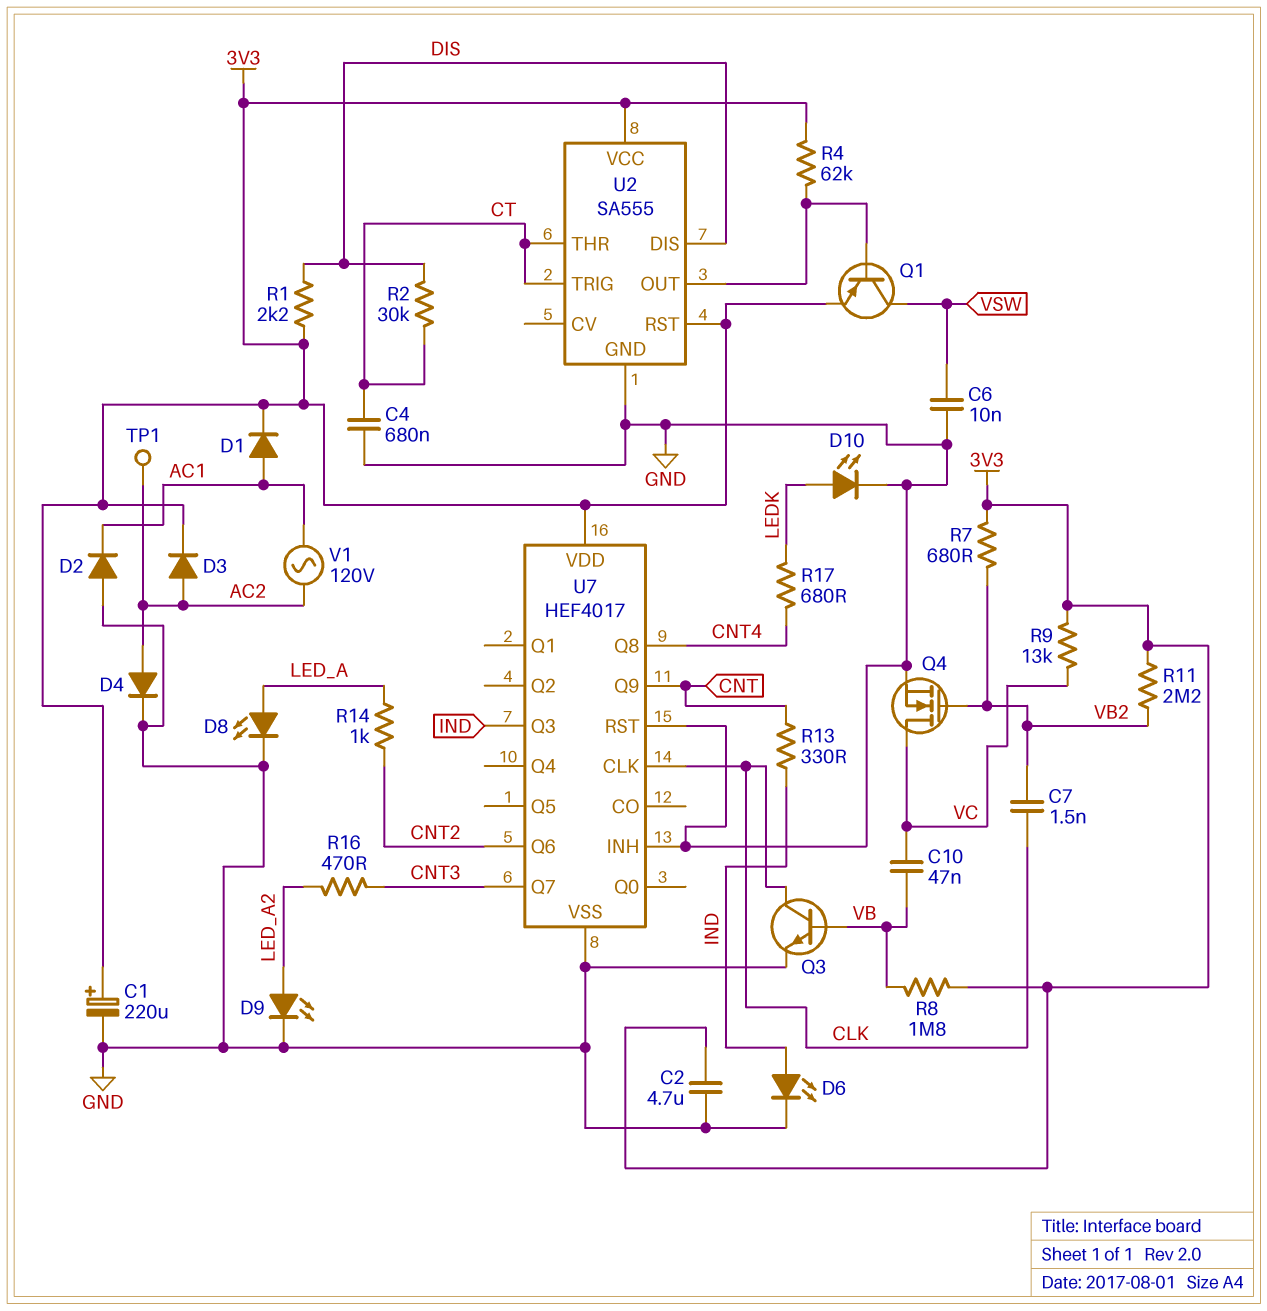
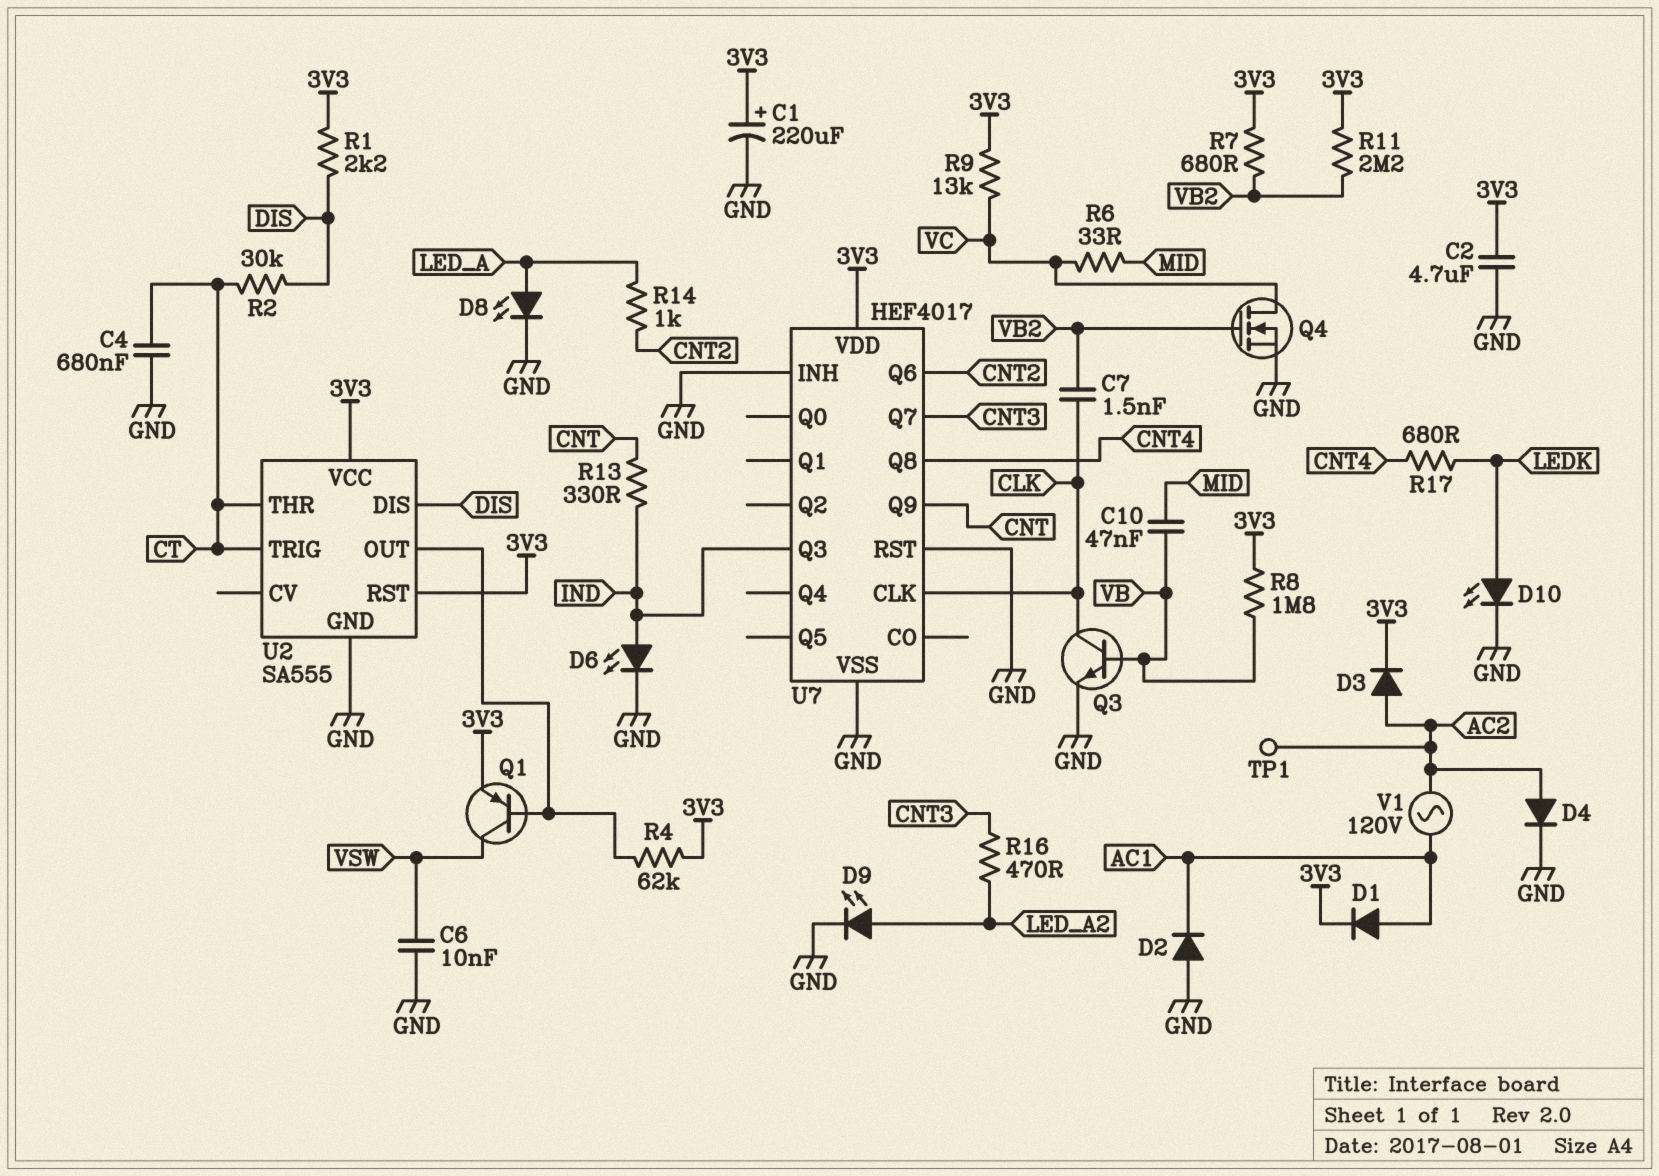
C10: 47nF (VB, VC) -> 47nF (MID, VB)
R6: none -> 33 (MID, VC)

